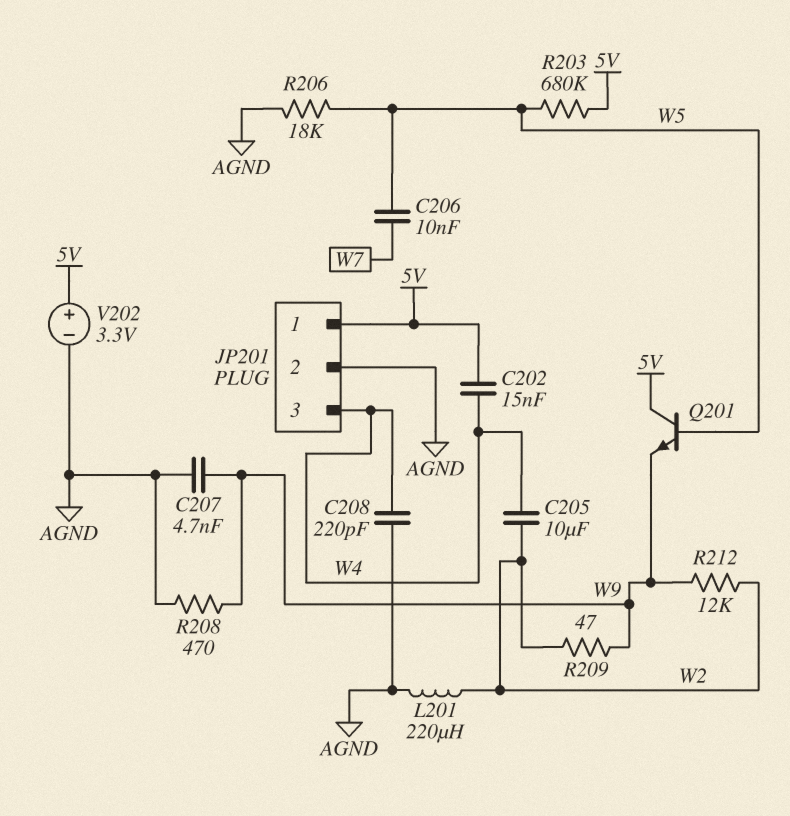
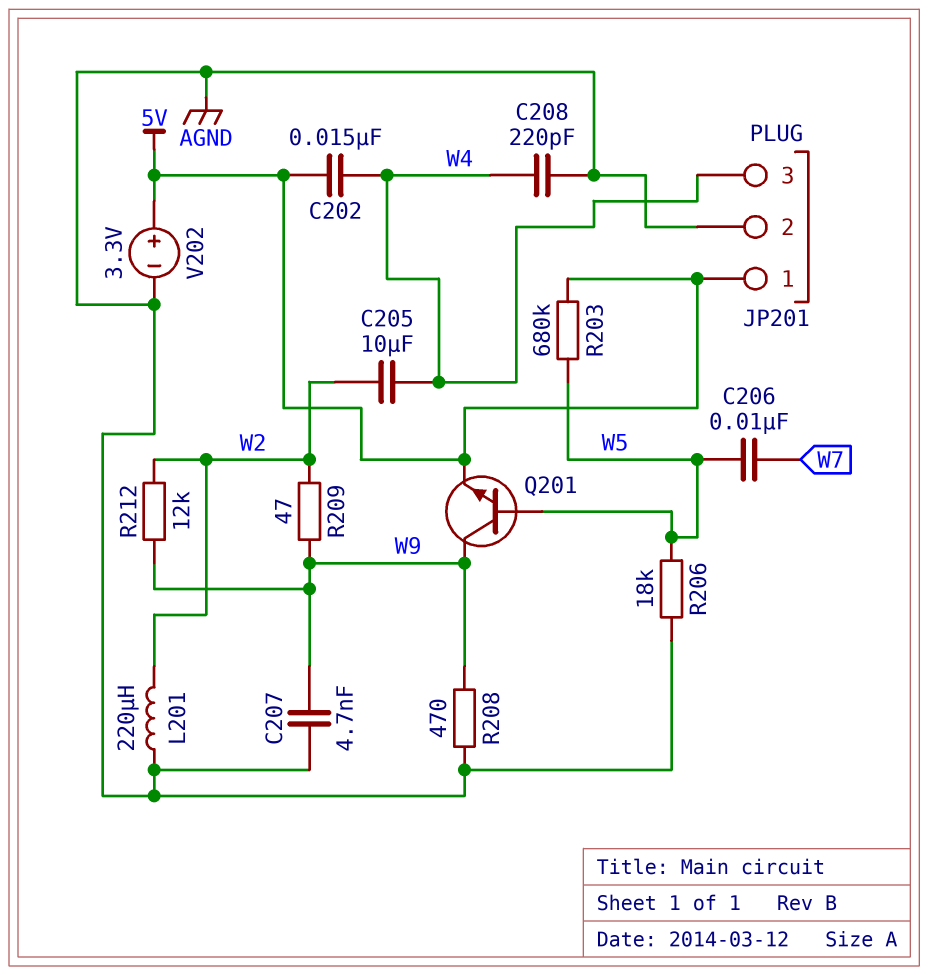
Q201: NPN (B W5, C 5V, E W9) -> NPN (B W5, C W9, E 5V)

